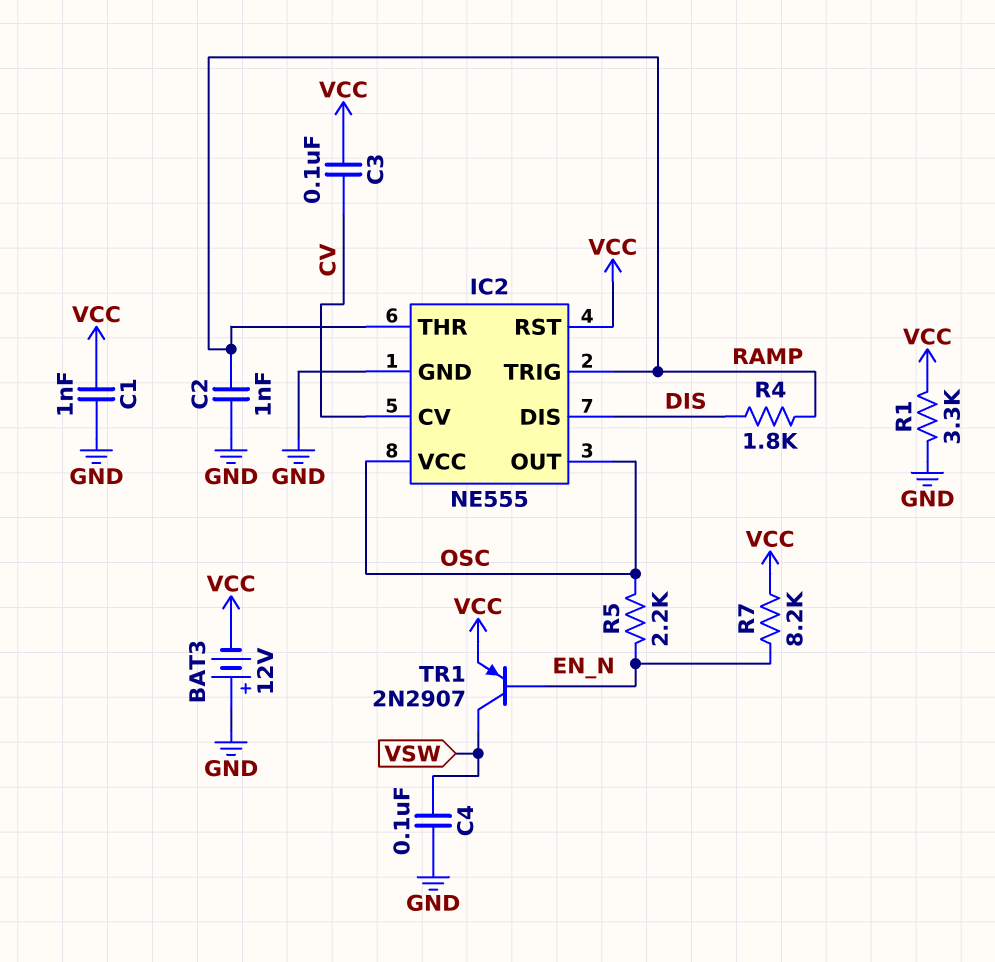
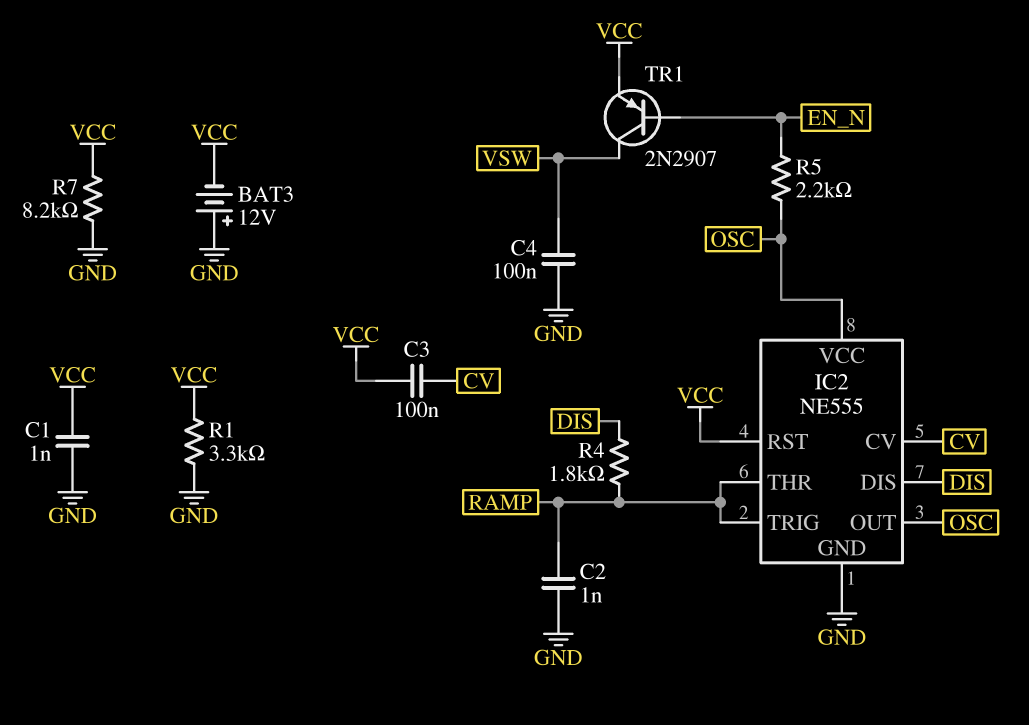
R7: 8.2k (EN_N, VCC) -> 8.2k (GND, VCC)

